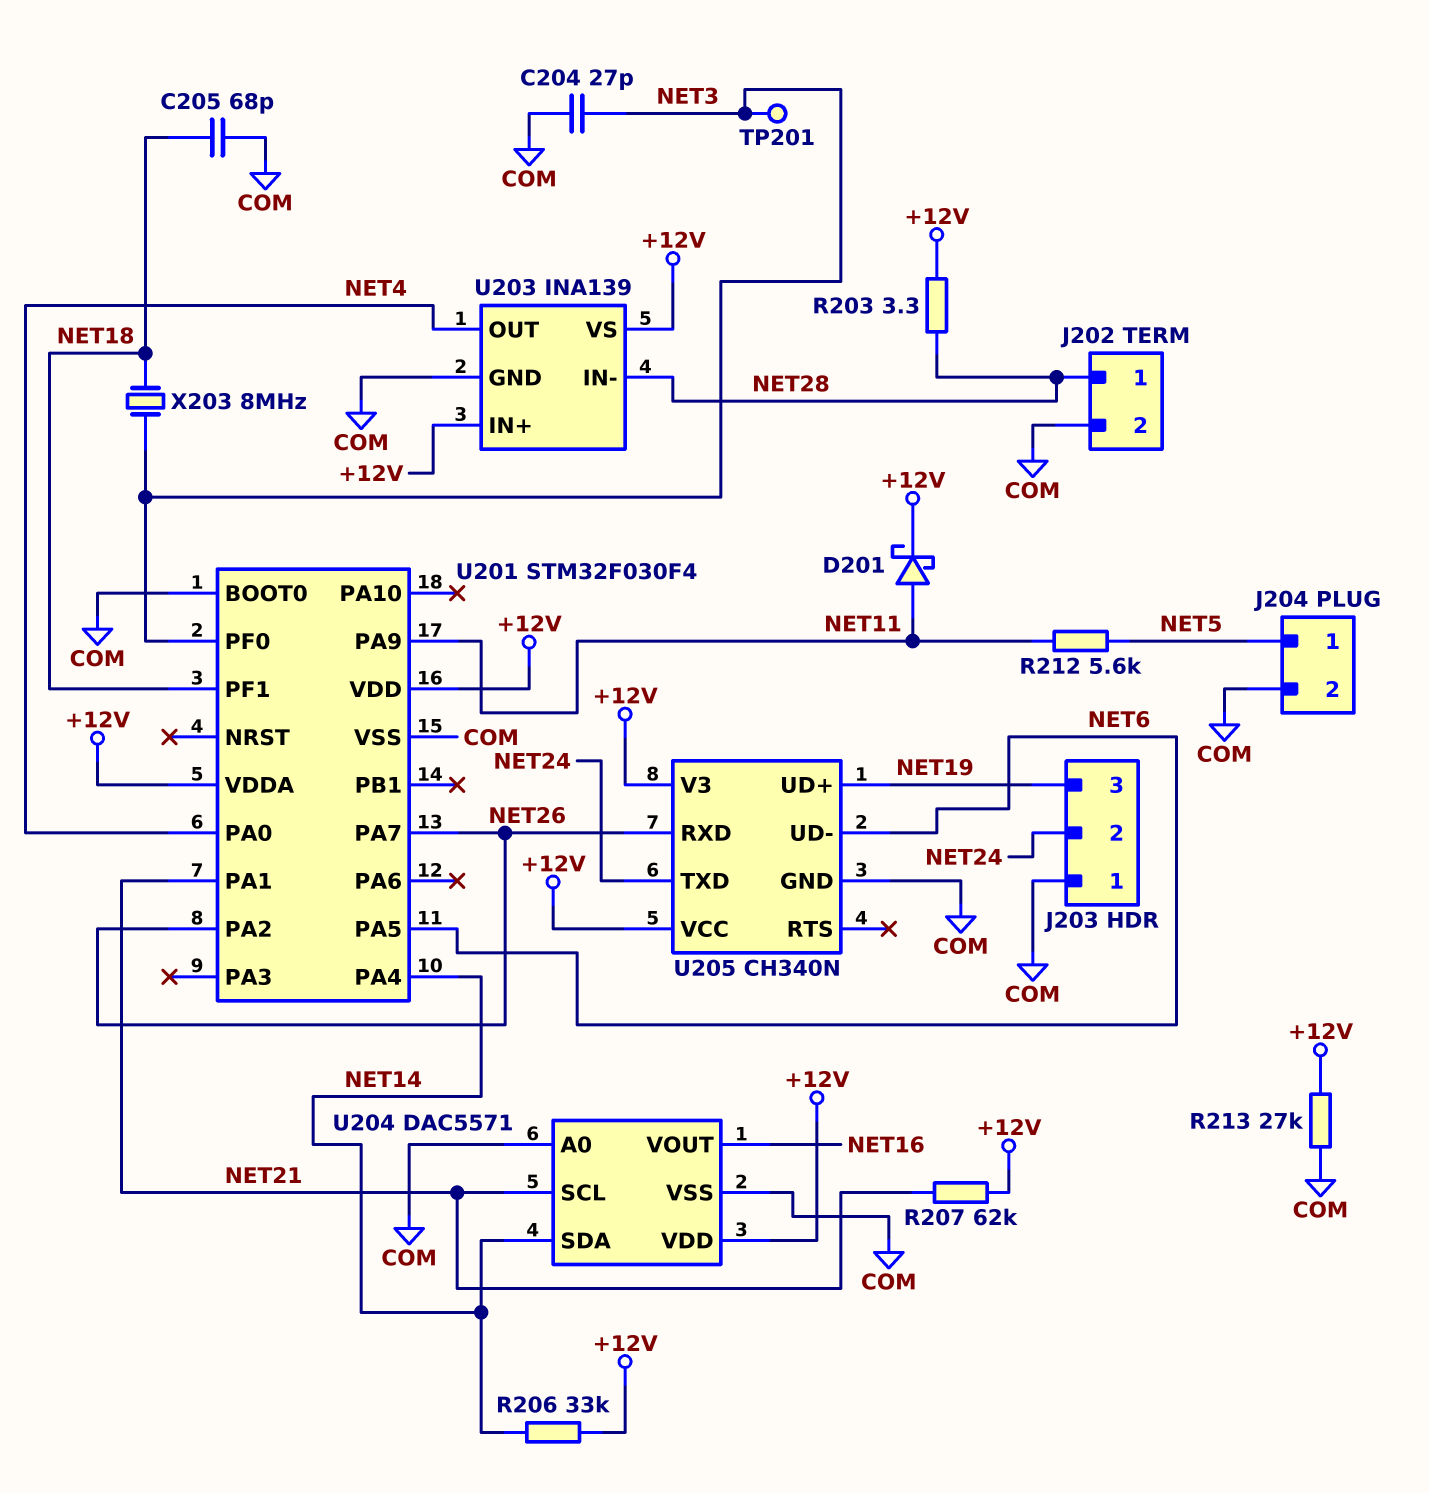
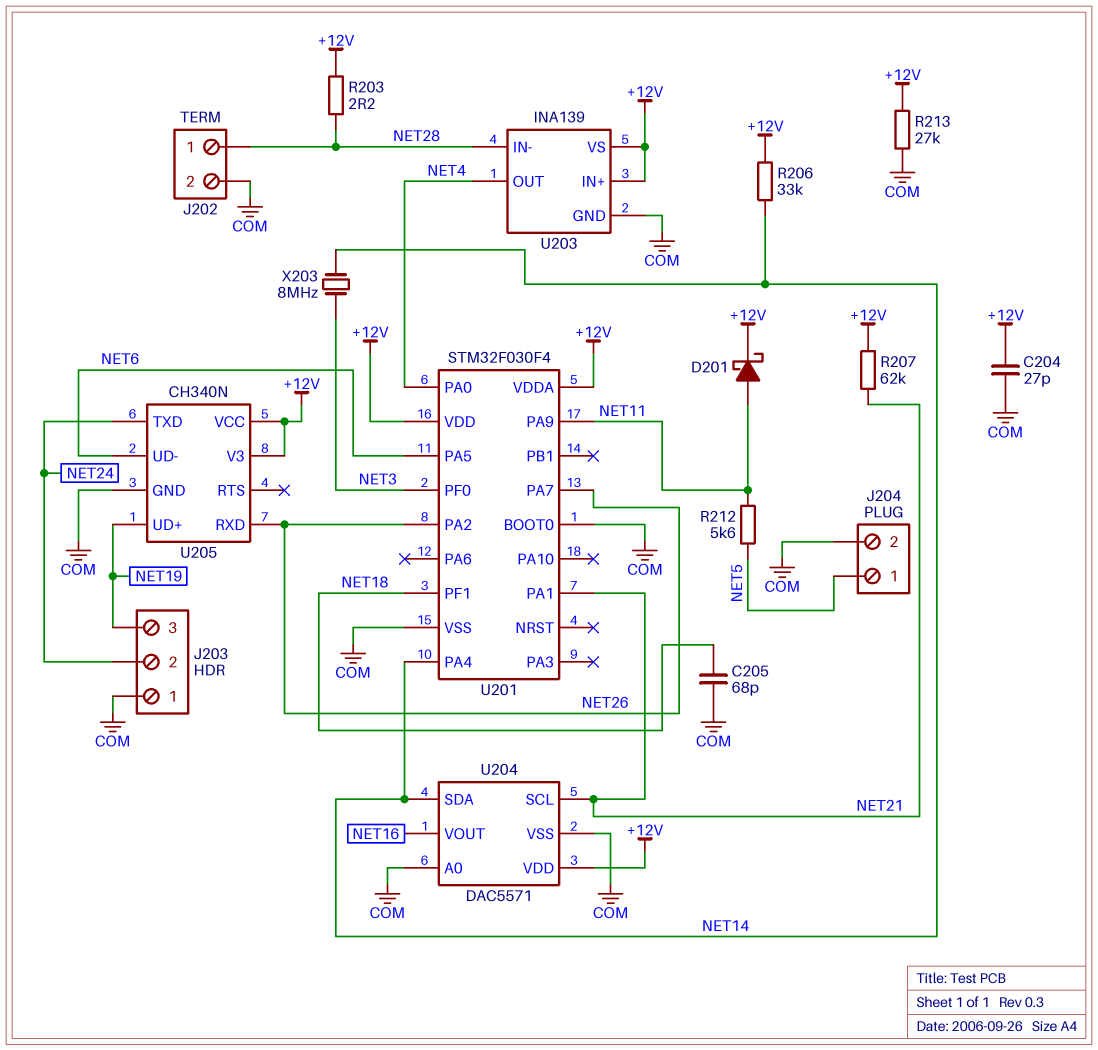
C204: 27pF (COM, NET3) -> 27pF (+12V, COM)
R203: 3.3 (+12V, NET28) -> 2.2 (+12V, NET28)
TP201: test point (NET3) -> none
X203: 8MHz (NET3, NET18) -> 8MHz (NET3, NET14)

